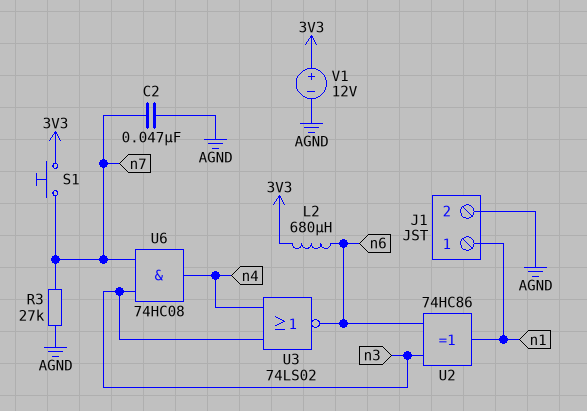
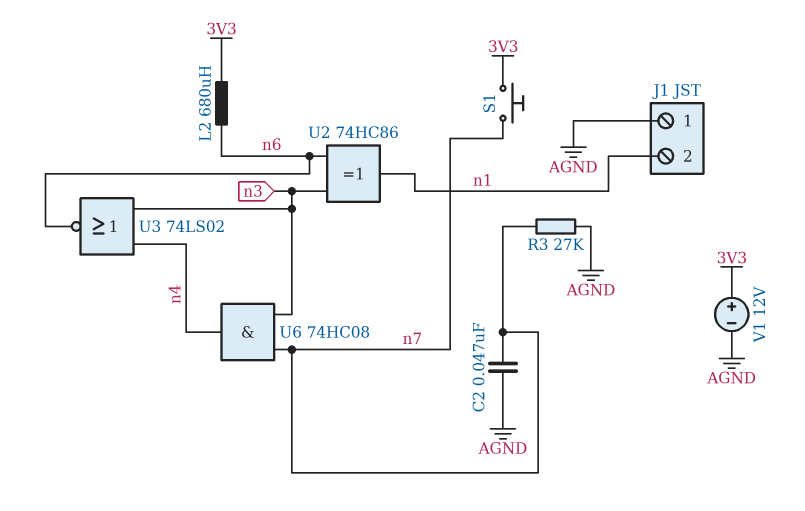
J1 pin 1: n1 -> AGND
J1 pin 2: AGND -> n1

